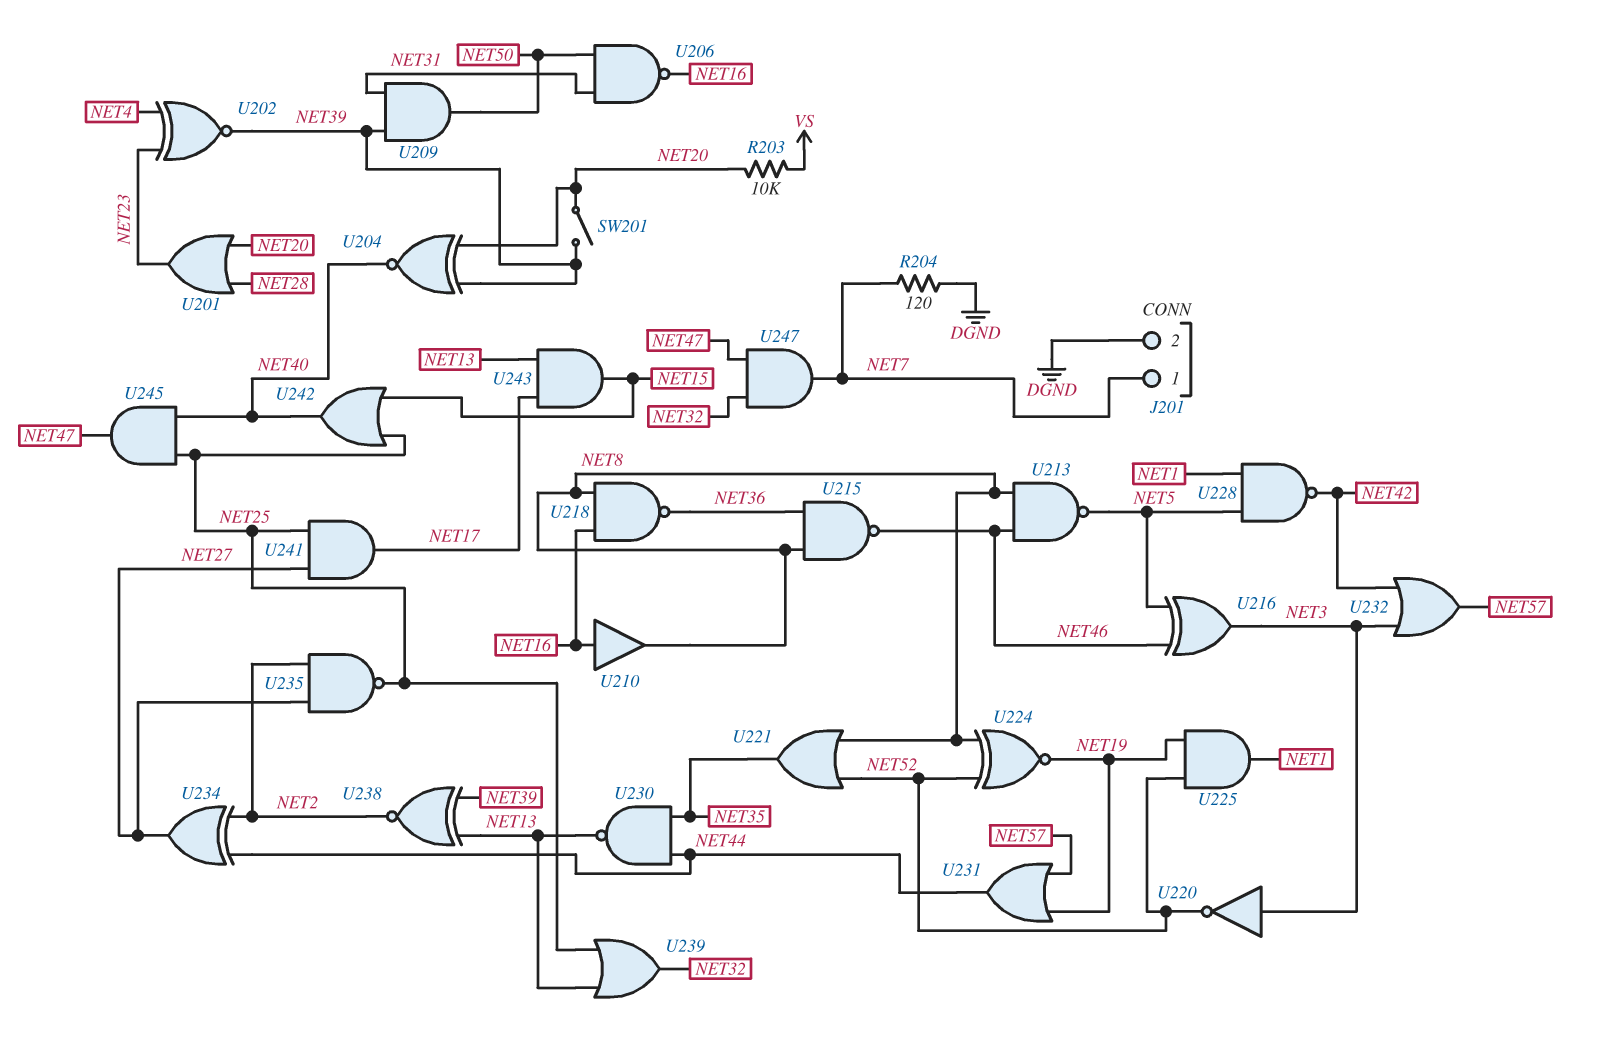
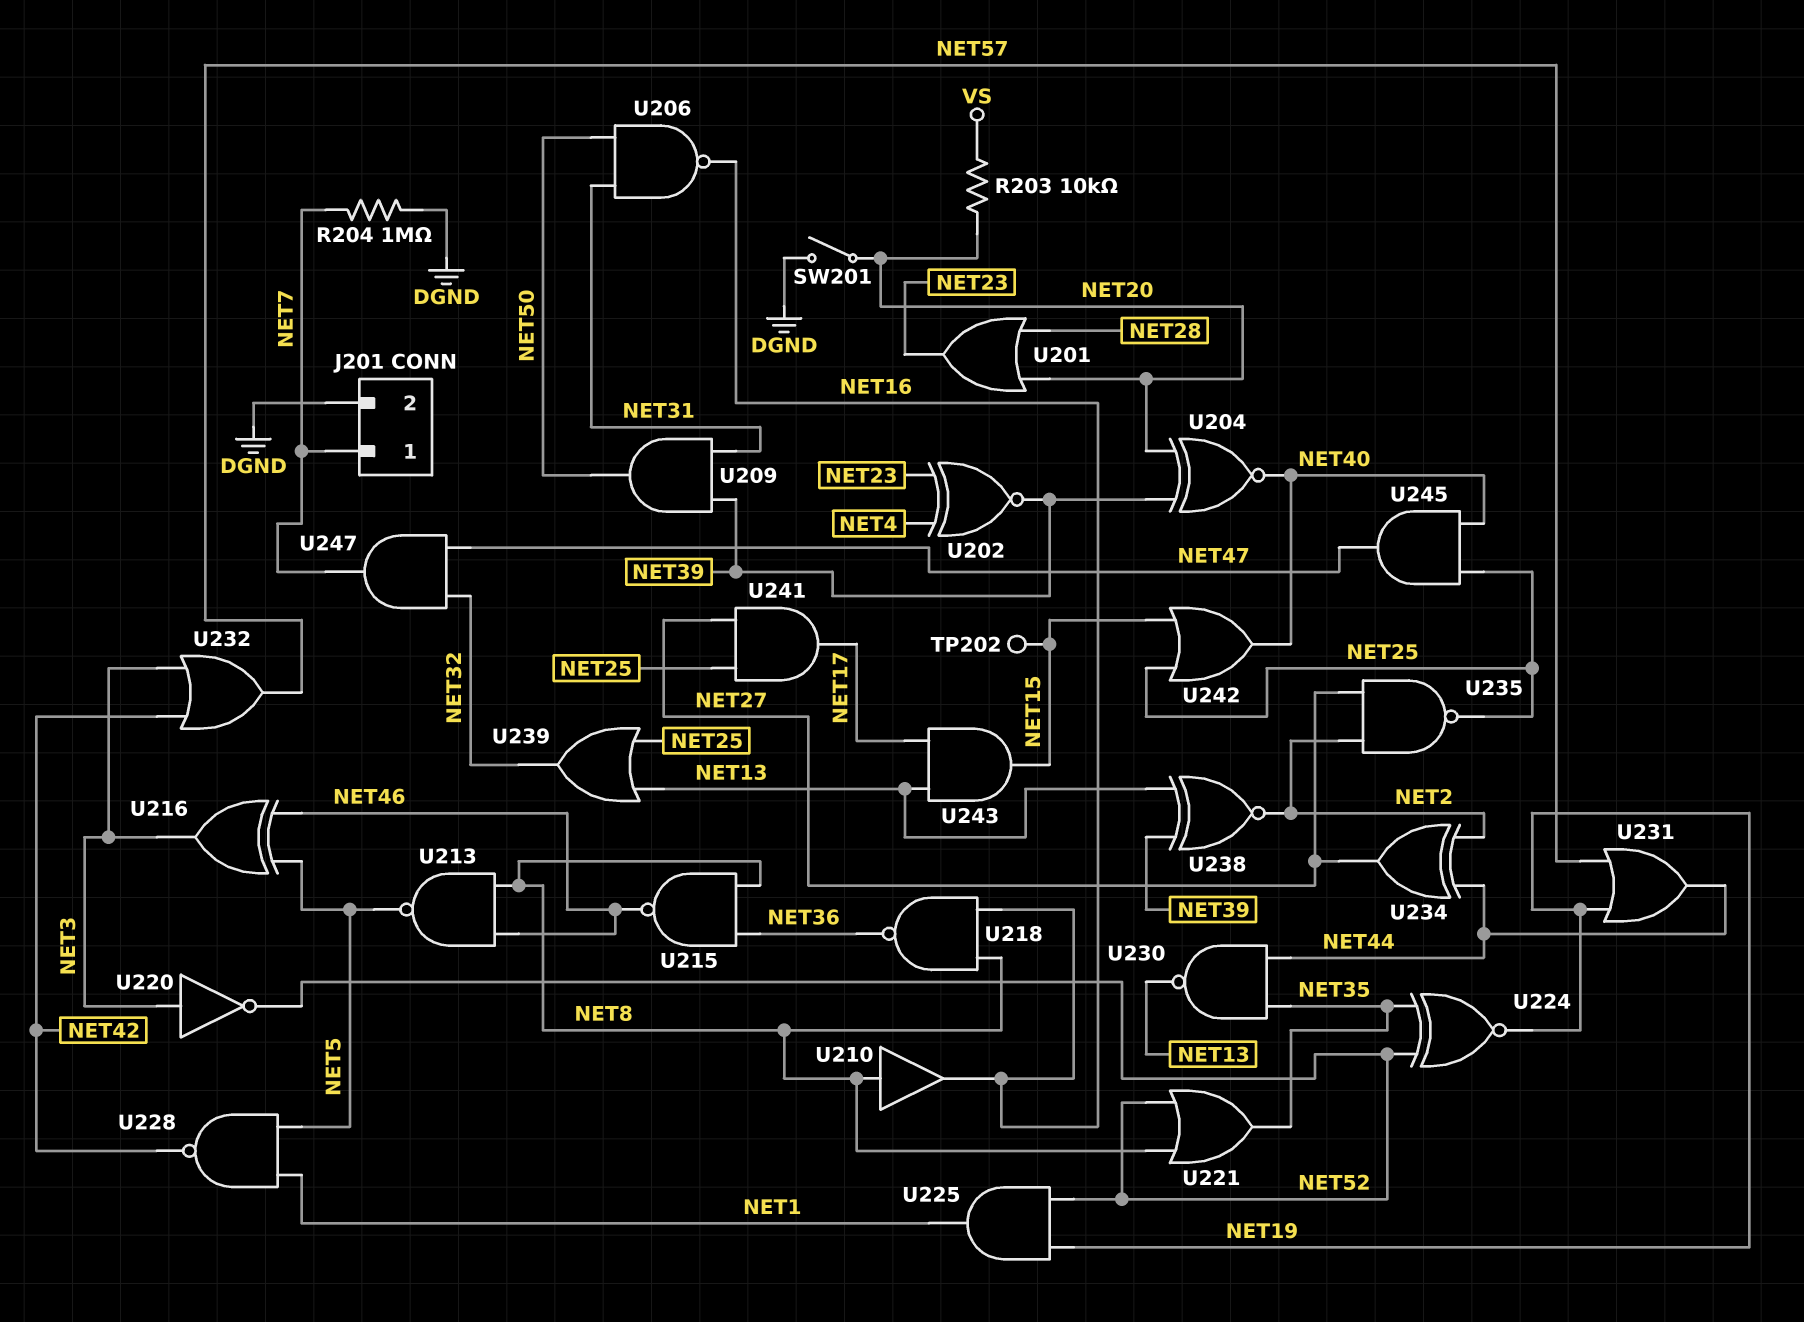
R204: 120 (DGND, NET7) -> 1M (DGND, NET7)
SW201: switch (NET20, NET39) -> switch (DGND, NET20)
TP202: none -> test point (NET15)
U210: buffer (in NET16, out NET8) -> buffer (in NET8, out NET16)
U224: XNOR (in NET8, in NET52, out NET19) -> XNOR (in NET35, in NET52, out NET19)

